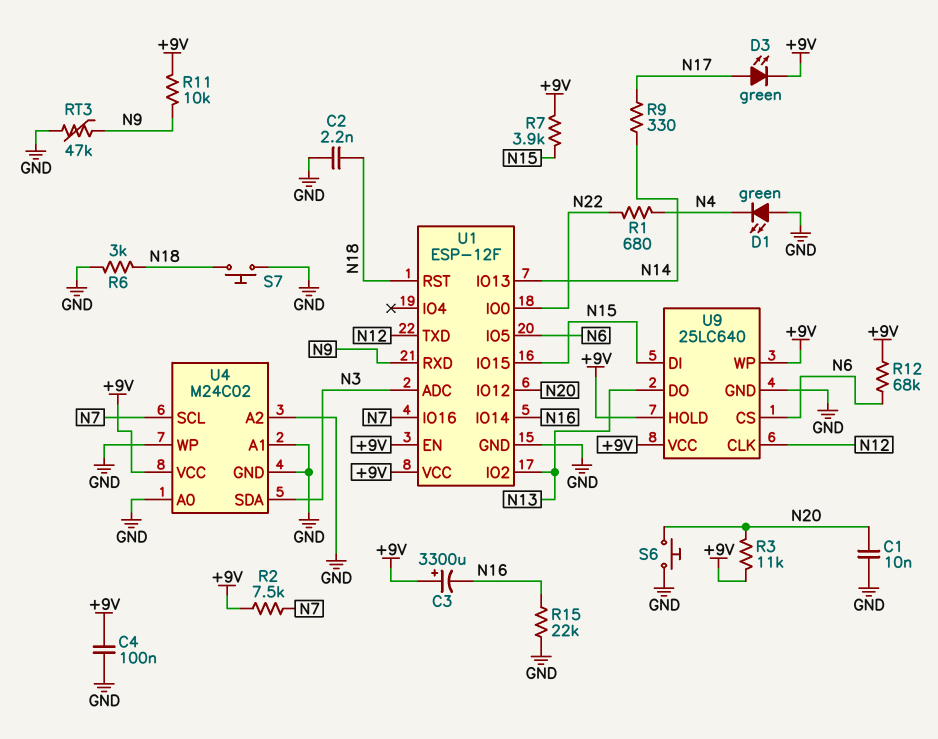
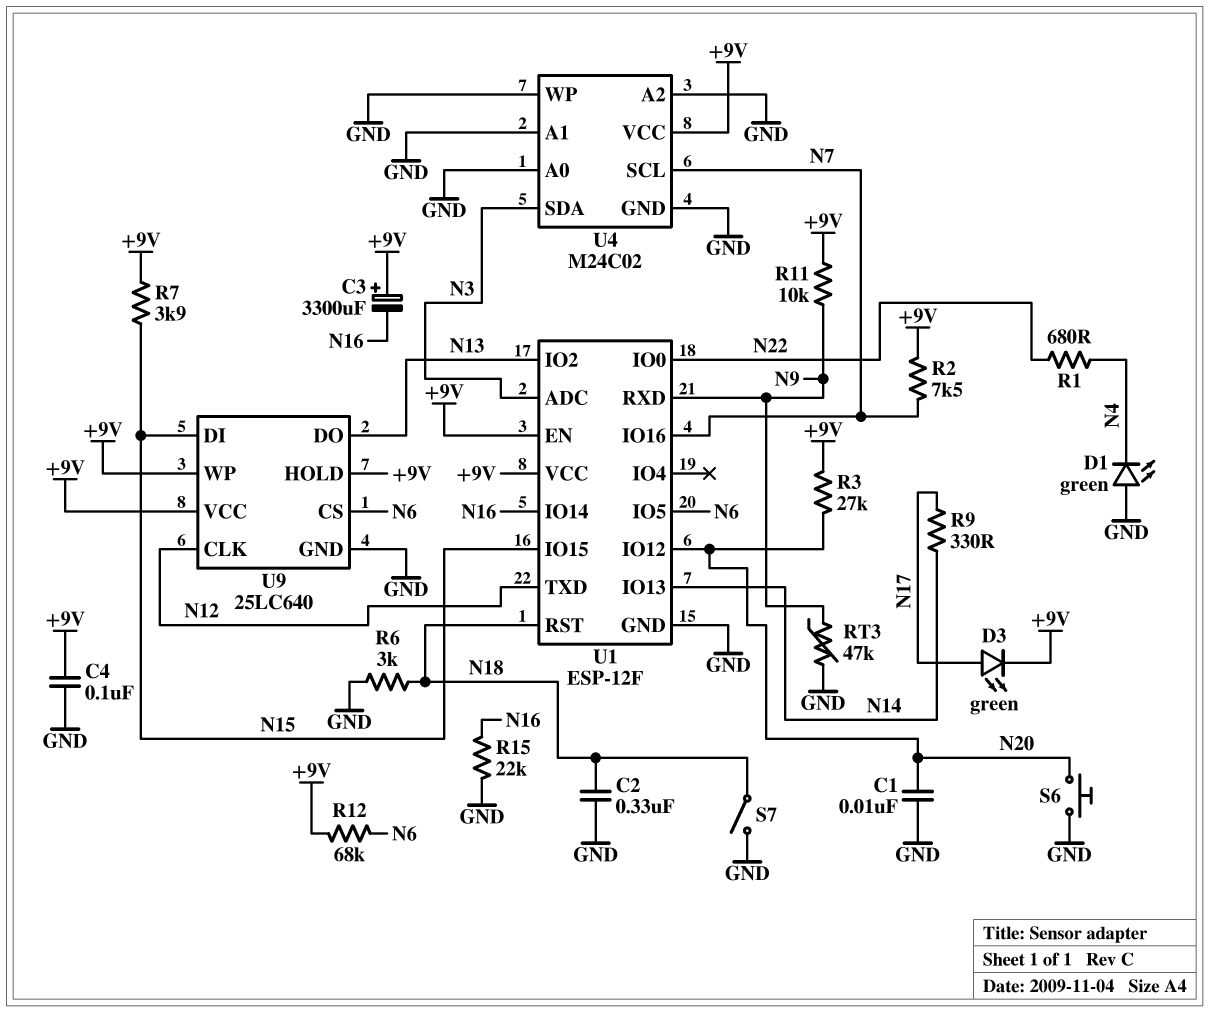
C2: 2.2nF (GND, N18) -> 330nF (GND, N18)
R3: 11k (+9V, N20) -> 27k (+9V, N20)
S7: button (GND, N18) -> switch (GND, N18)

